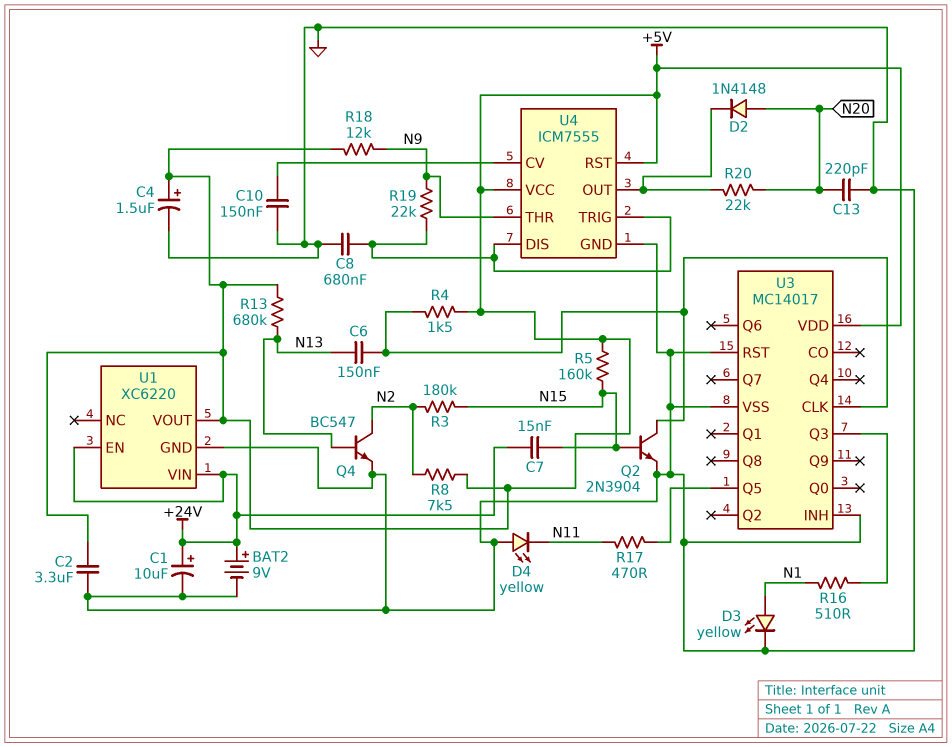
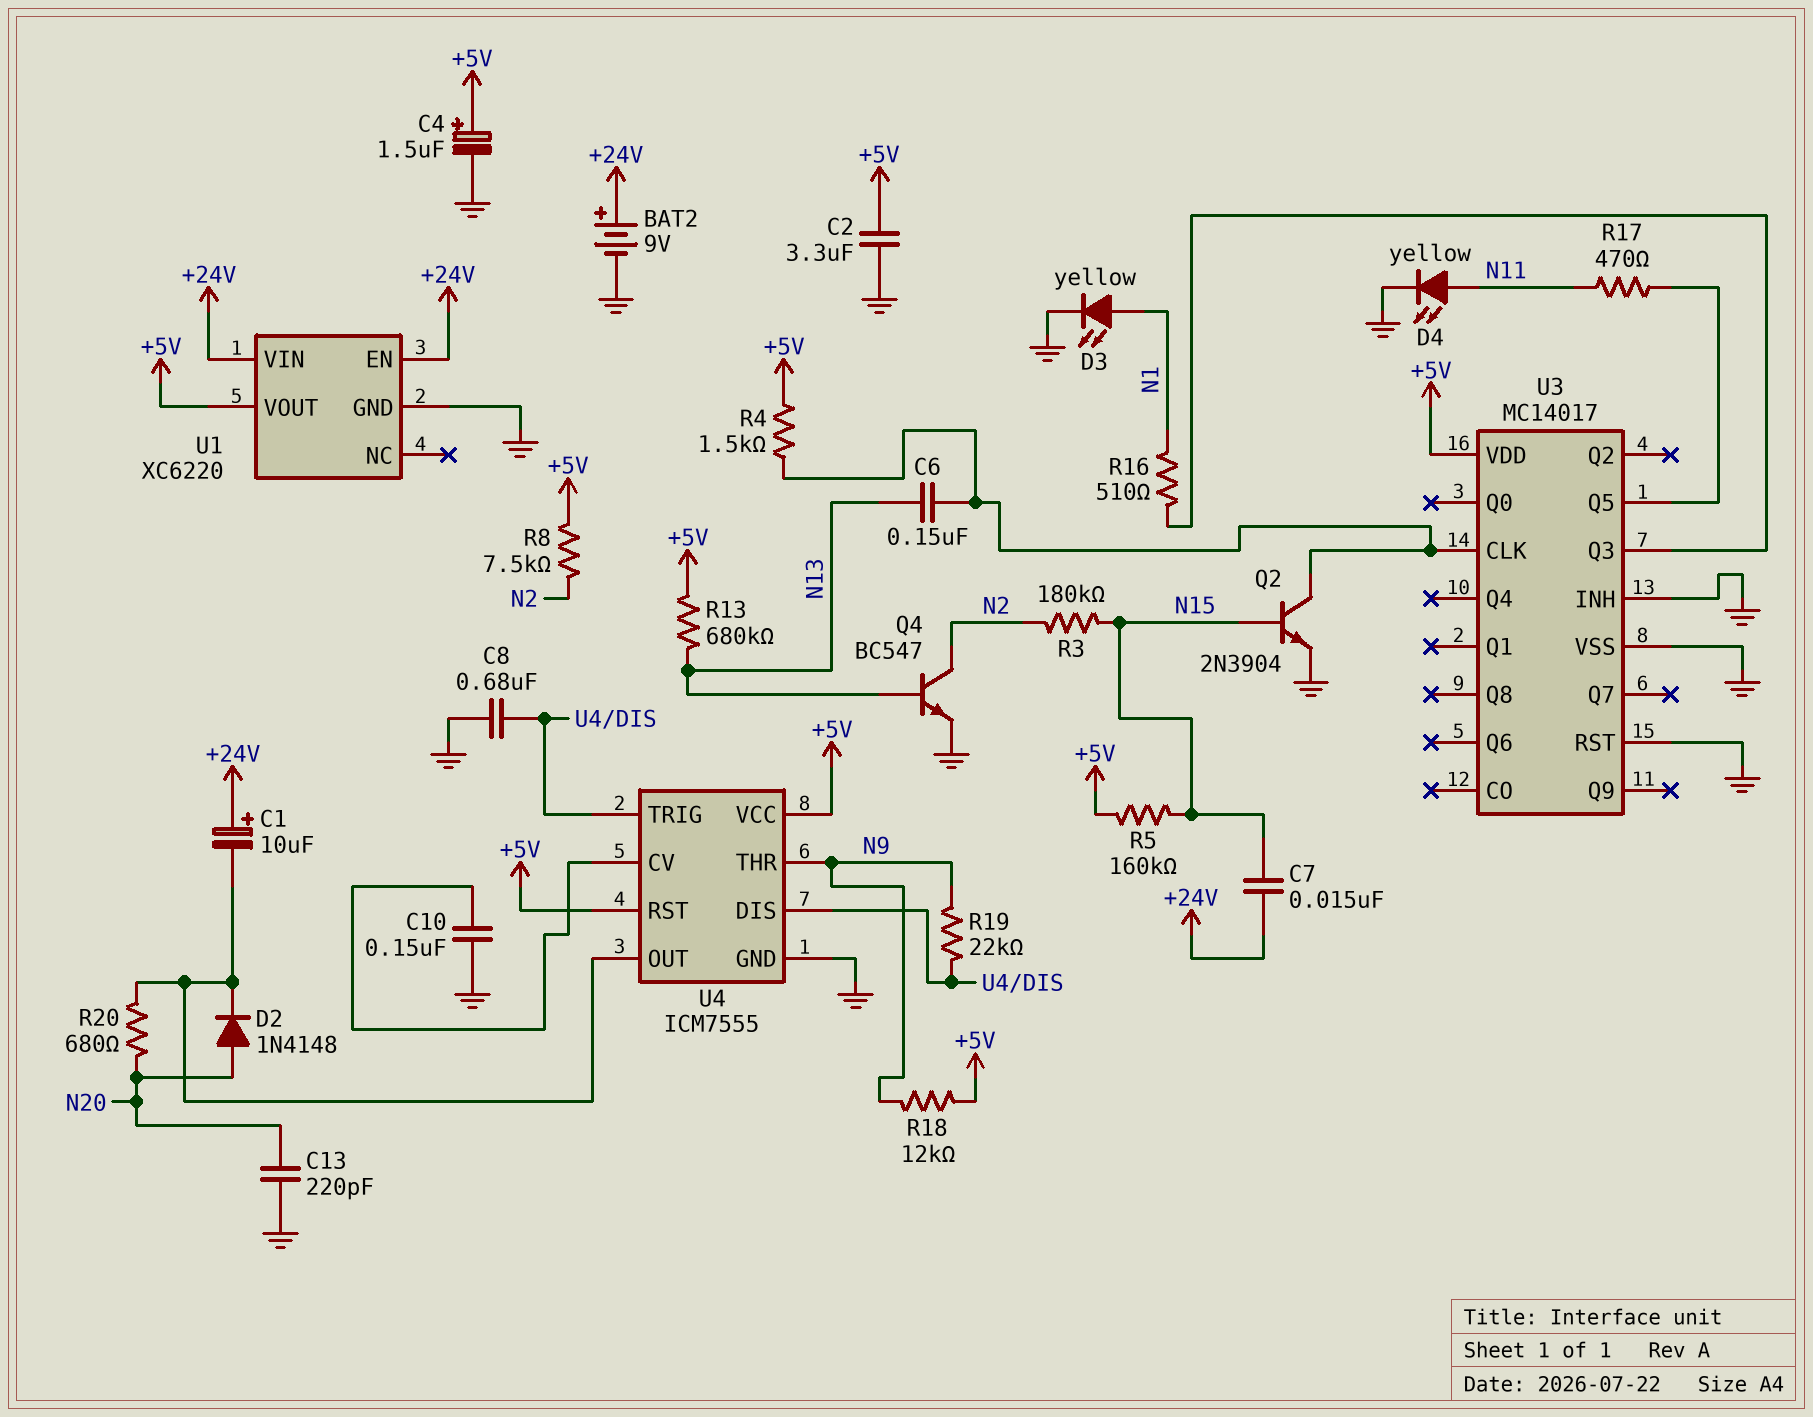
C1: 10uF (plus +24V, minus GND) -> 10uF (plus +24V, minus U4/OUT)
D4: LED yellow (A GND, K N11) -> LED yellow (A N11, K GND)
R20: 22k (N20, U4/OUT) -> 680 (N20, U4/OUT)

